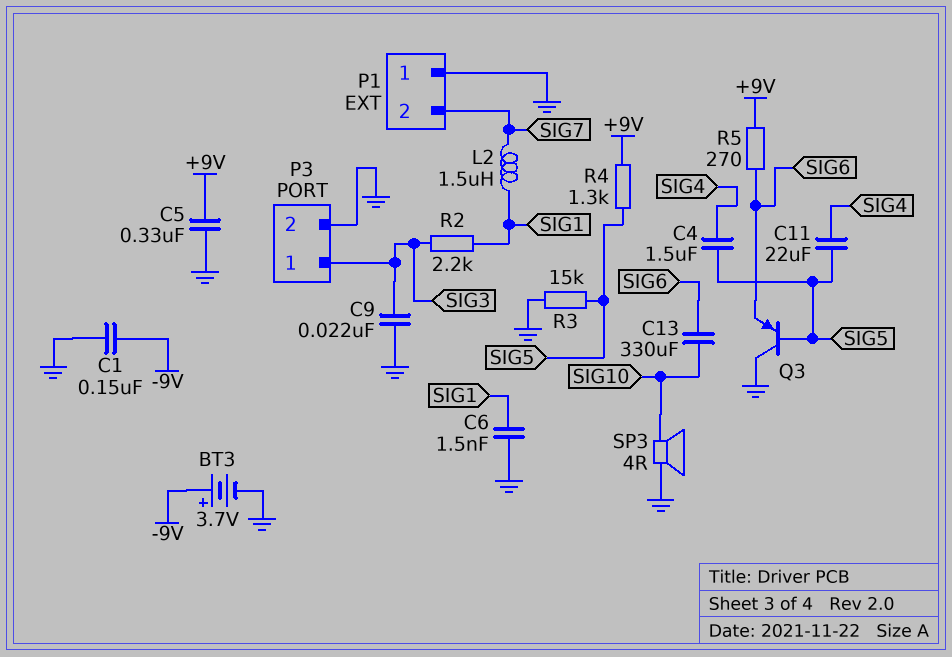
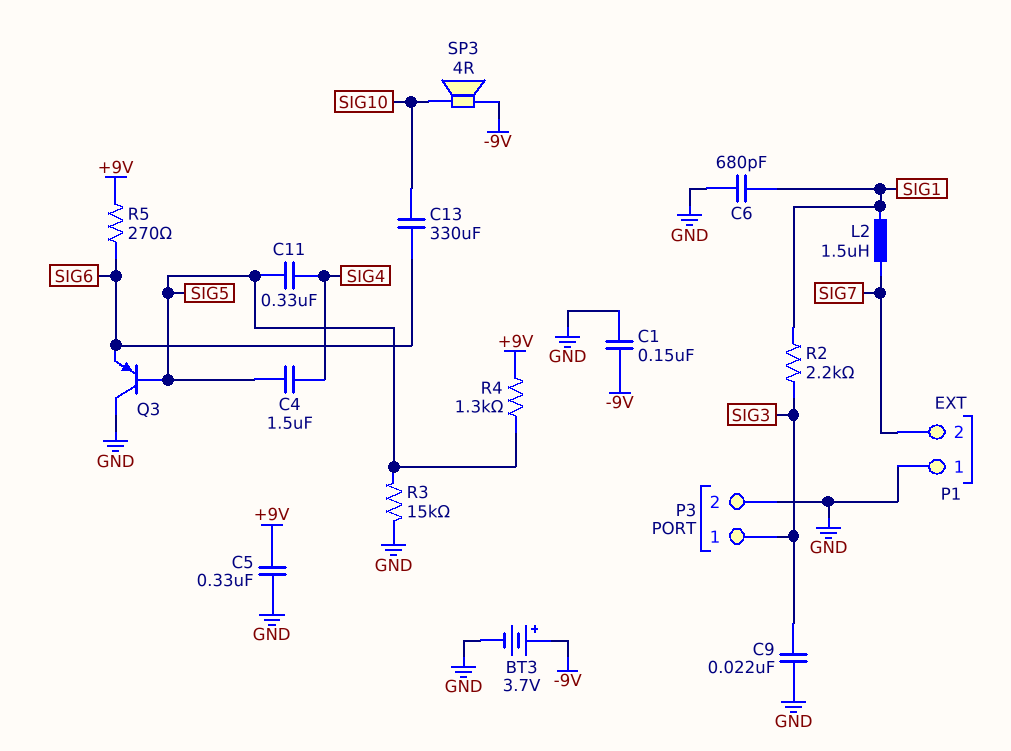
C6: 1.5nF (GND, SIG1) -> 680pF (GND, SIG1)
C11: 22uF (SIG4, SIG5) -> 330nF (SIG4, SIG5)
SP3: speaker 4R (GND, SIG10) -> speaker 4R (-9V, SIG10)

